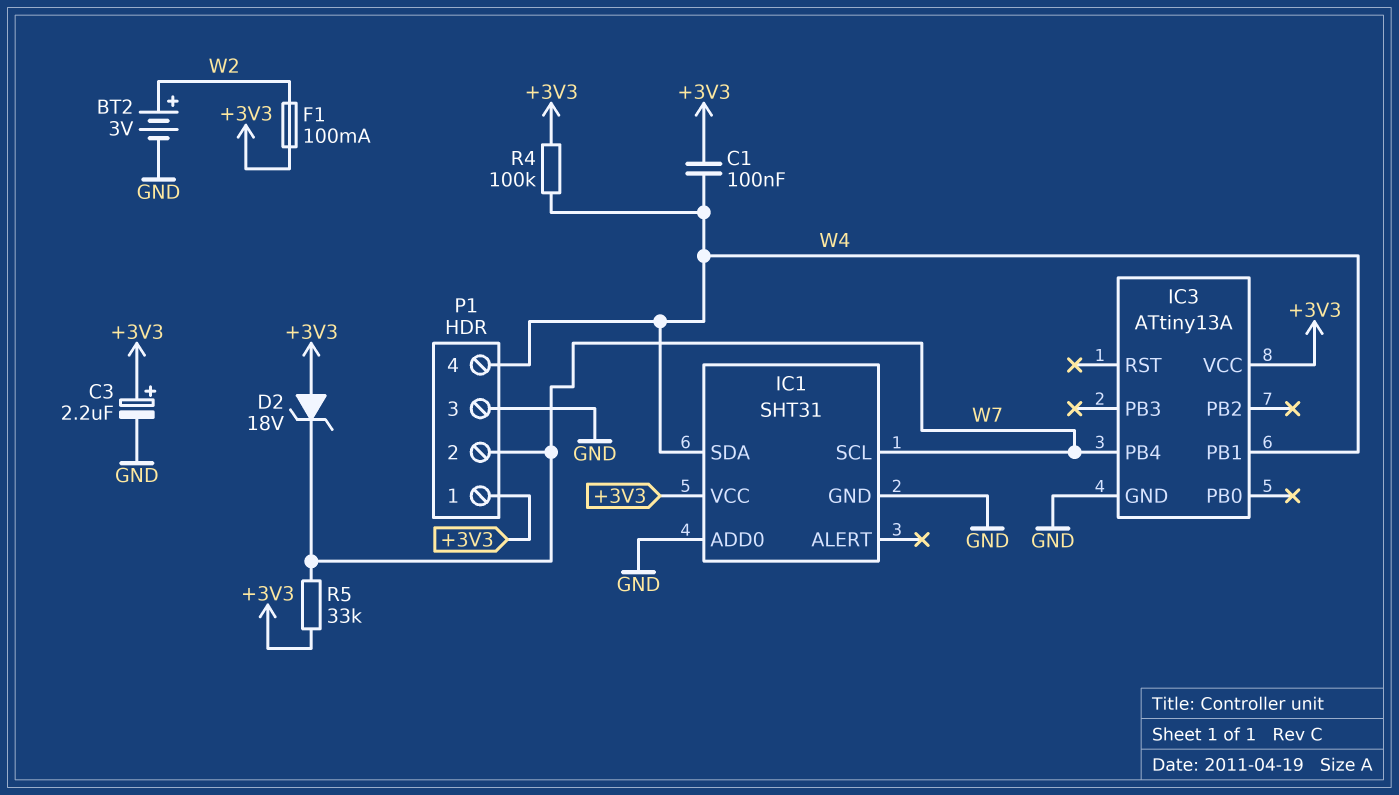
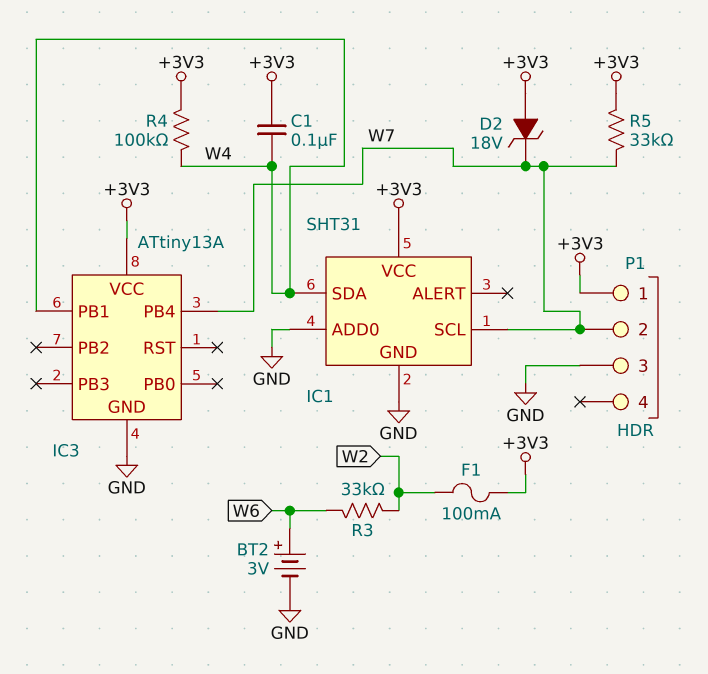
BT2: 3V (plus W2, minus GND) -> 3V (plus W6, minus GND)
C3: 2.2uF (plus +3V3, minus GND) -> none
P1 pin 4: W4 -> none
R3: none -> 33k (W2, W6)

